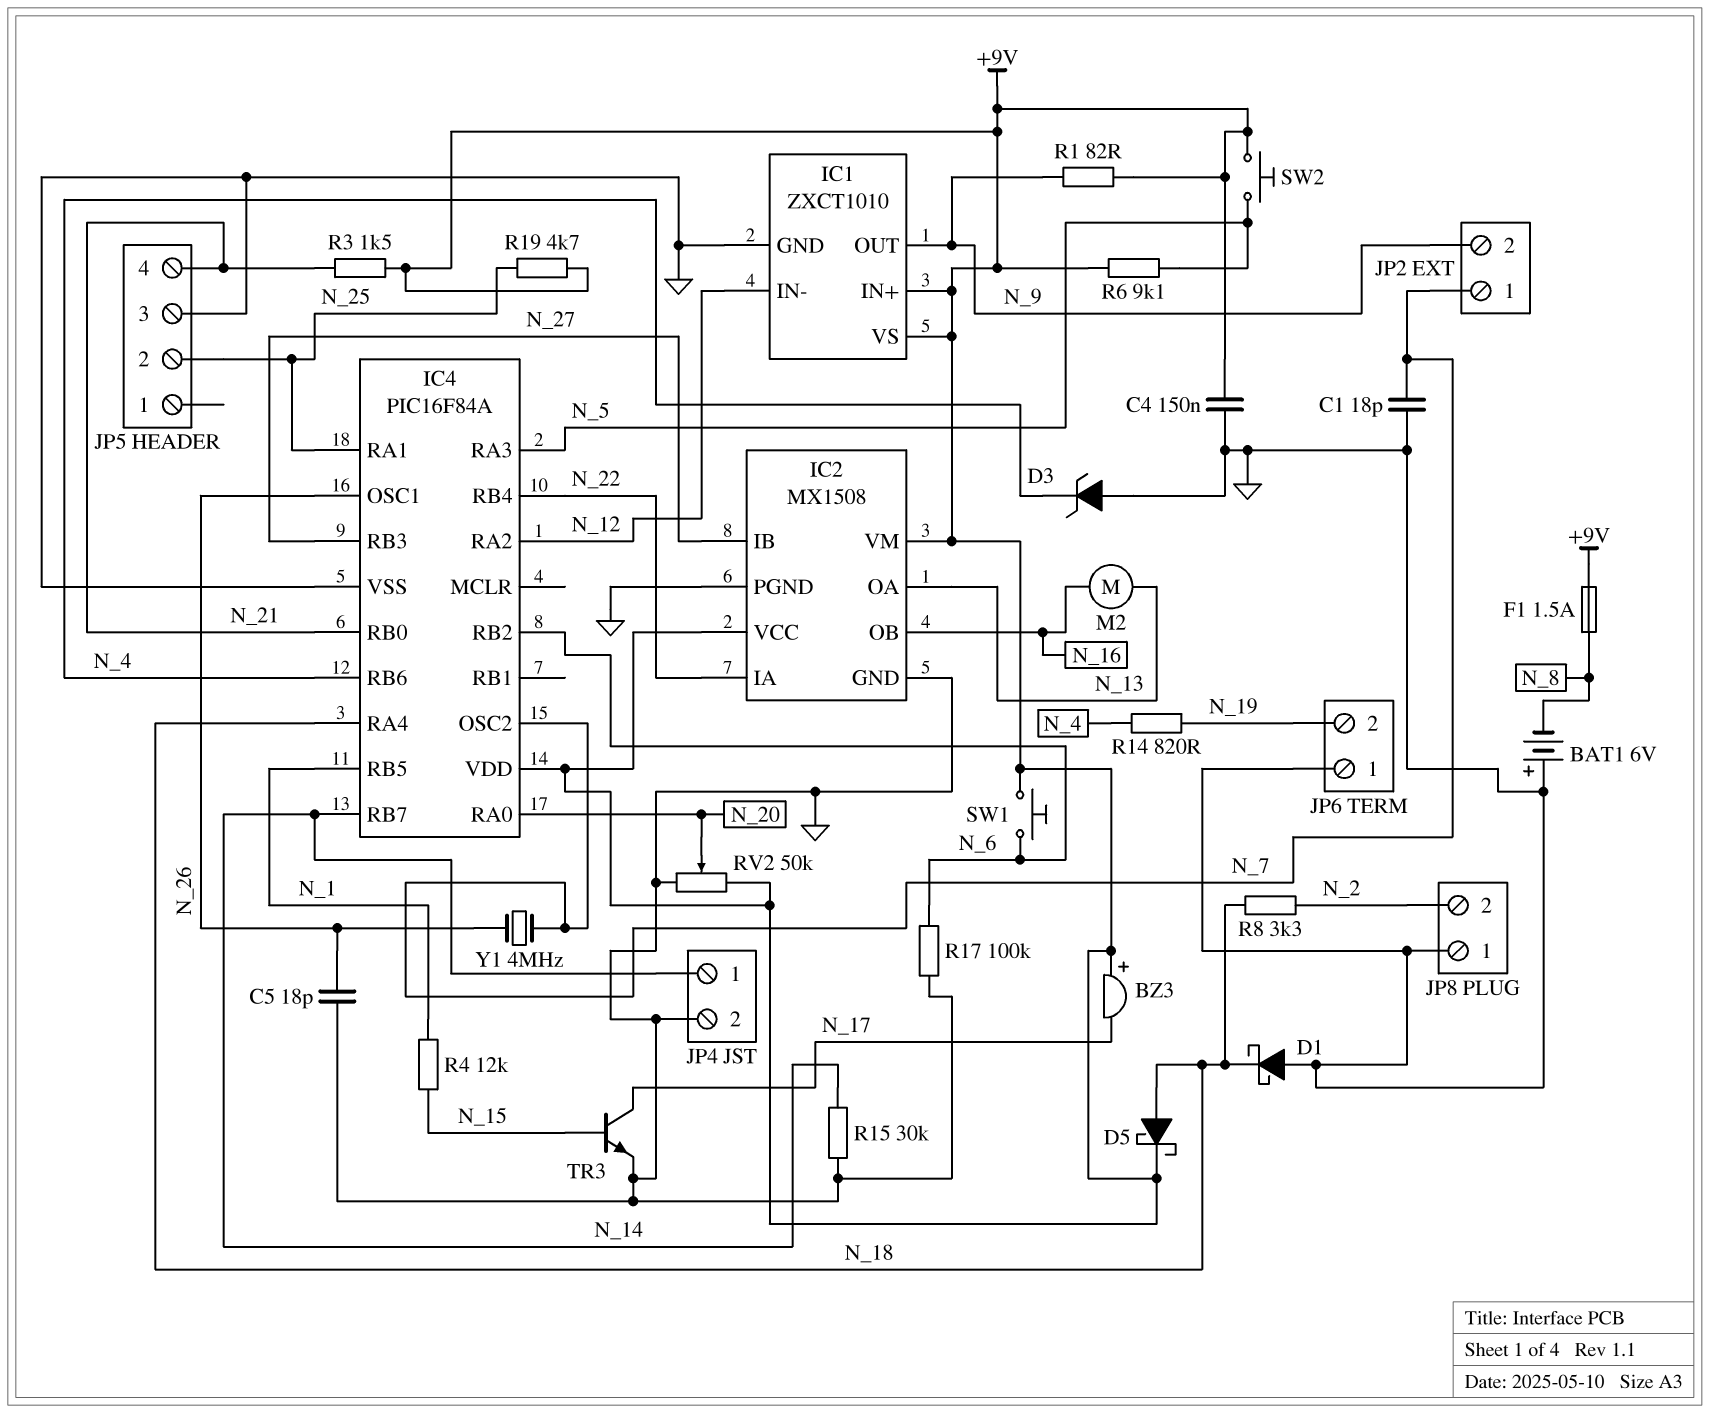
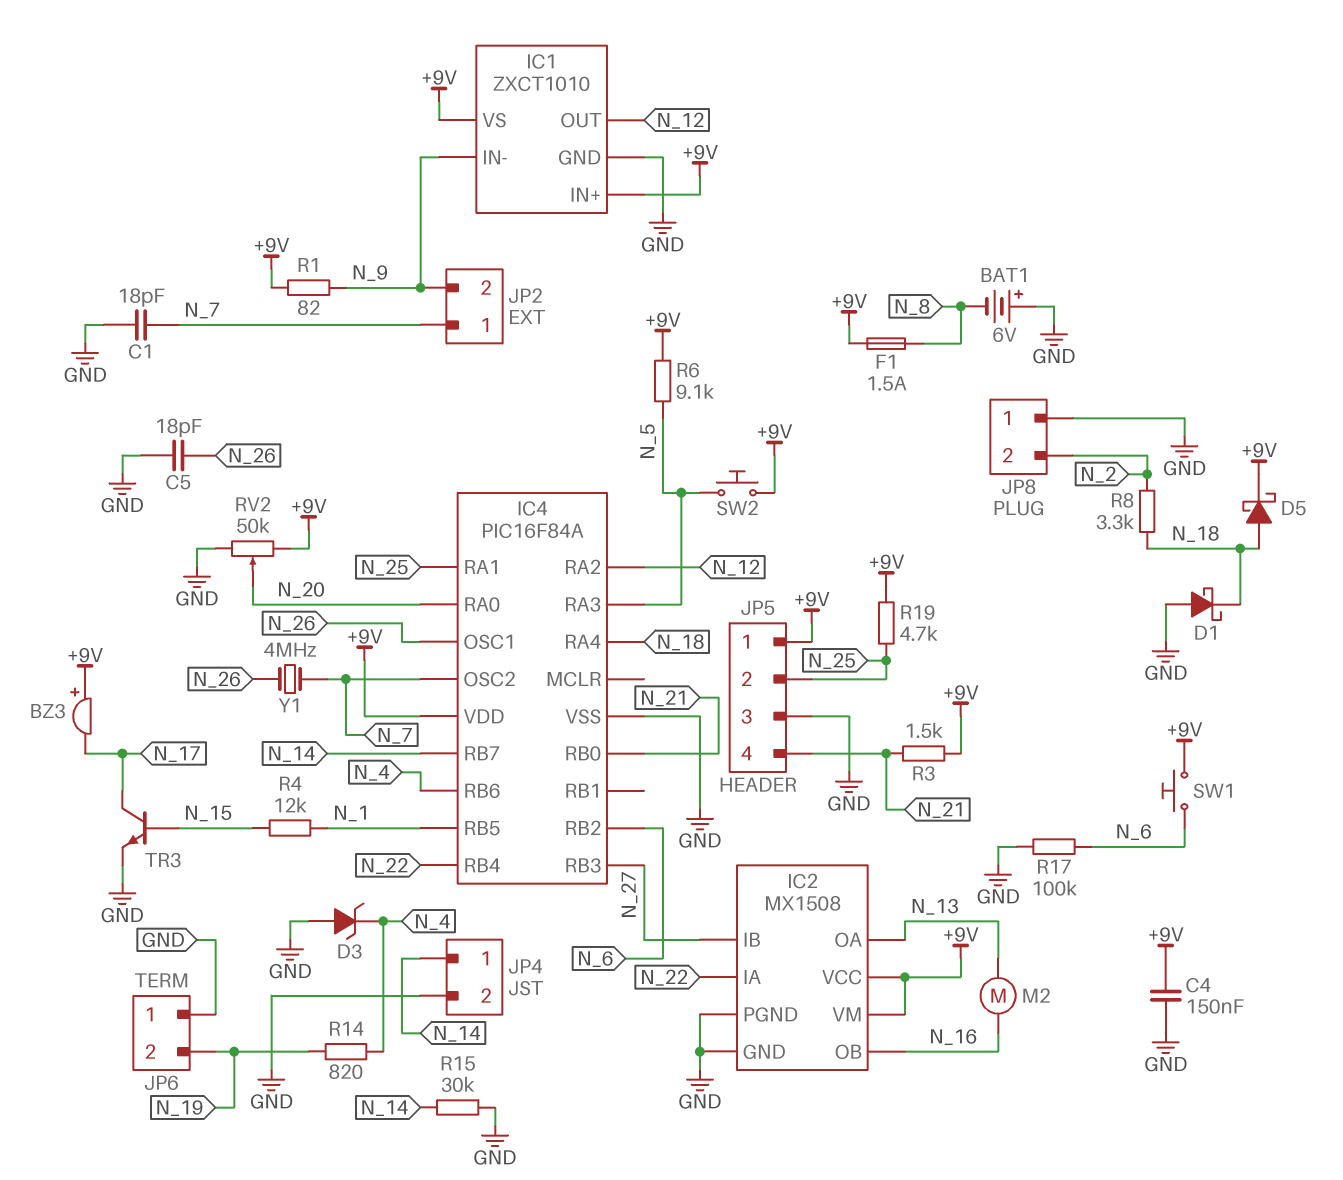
IC1 pin IN-: N_12 -> N_9
IC1 pin OUT: N_9 -> N_12
JP5 pin 1: none -> +9V

